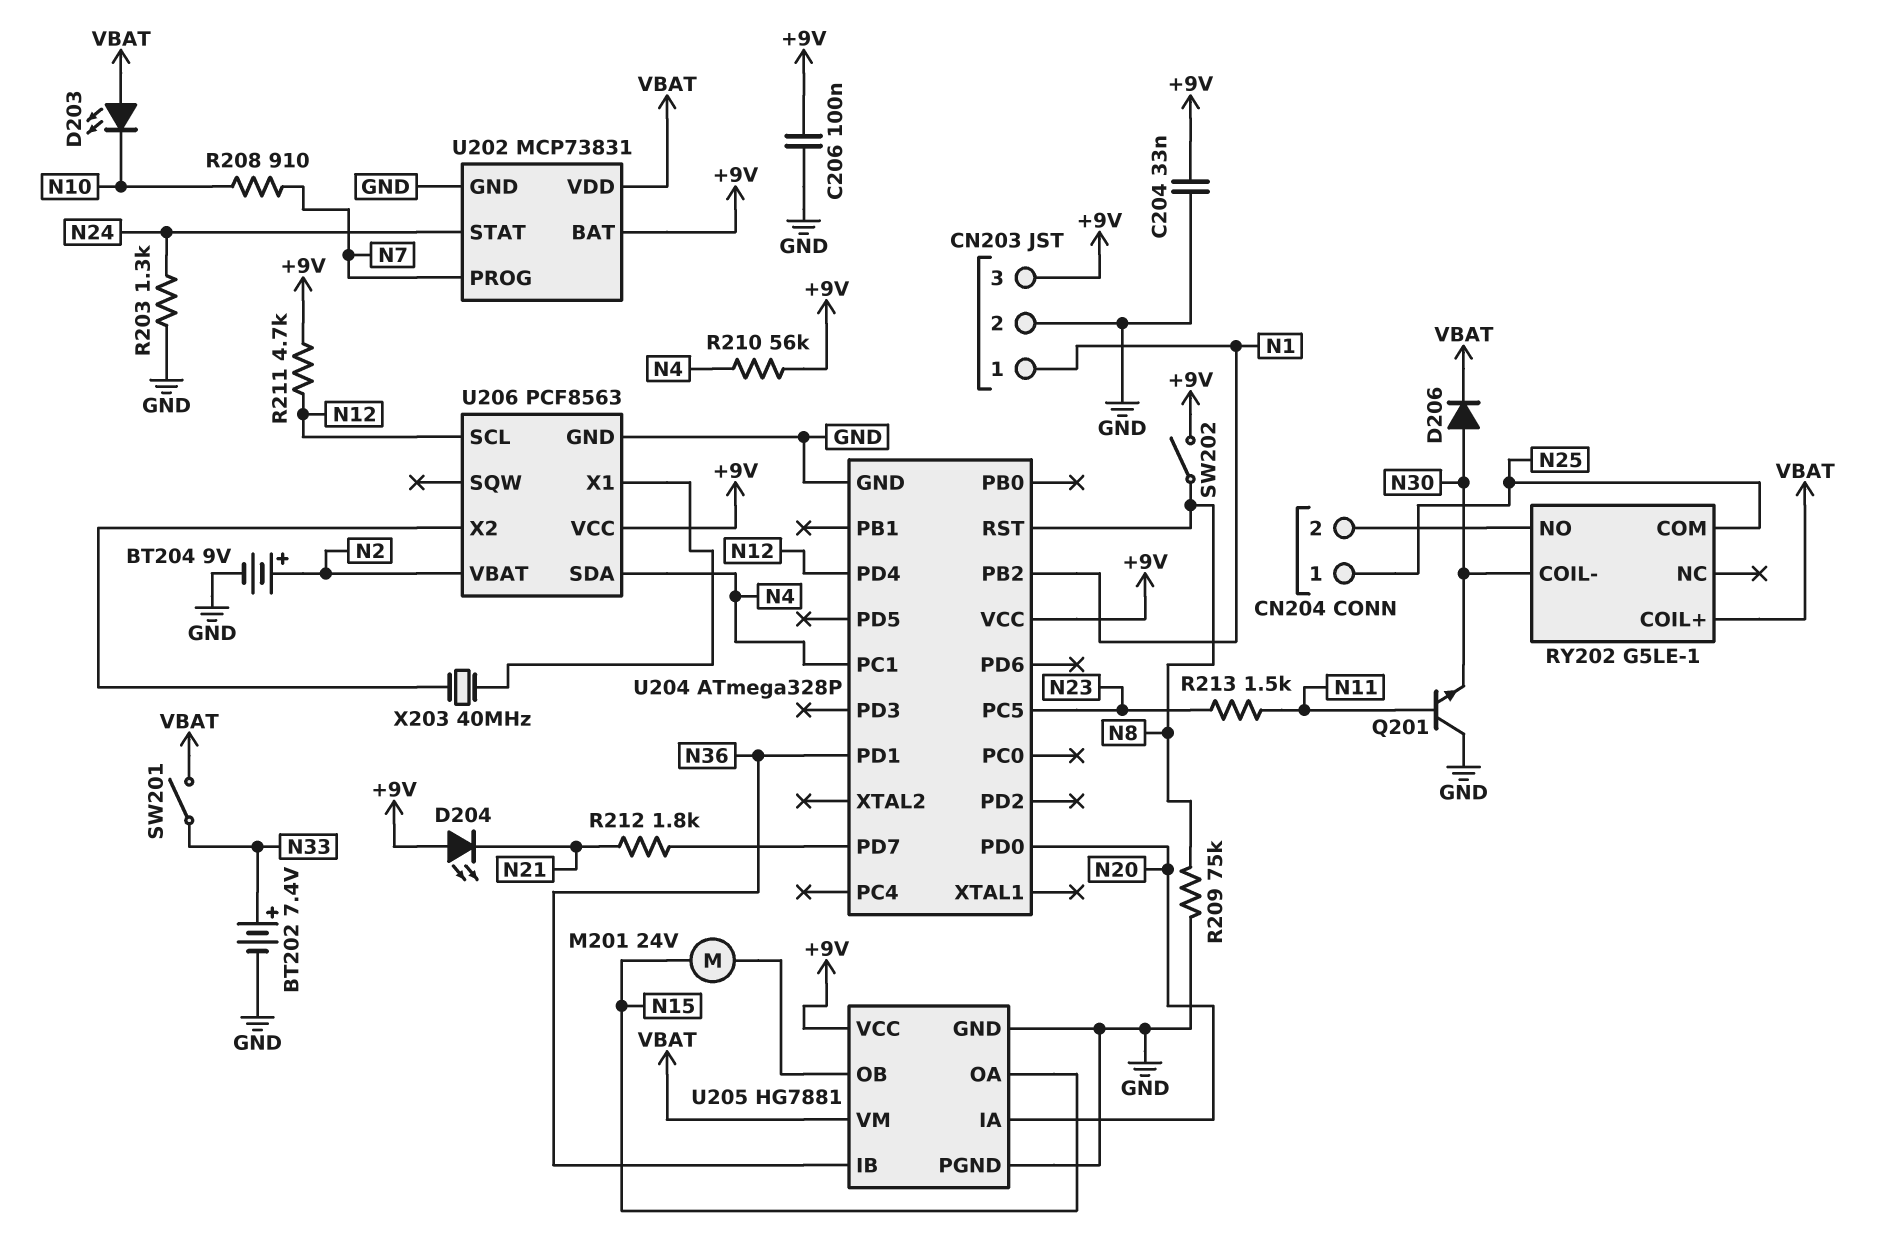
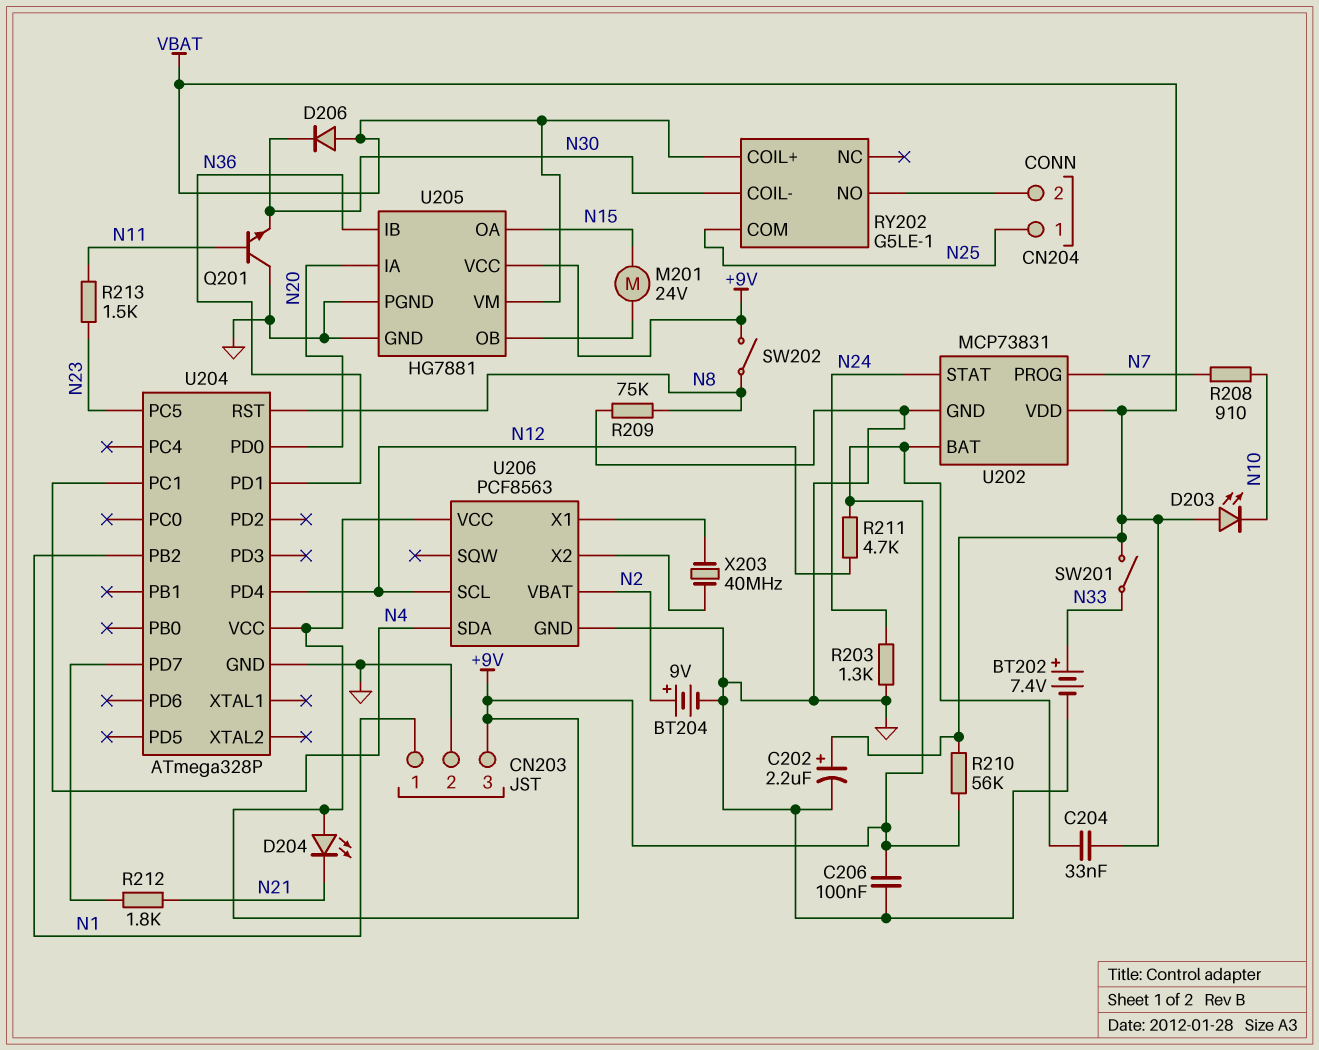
C202: none -> 2.2uF (plus VBAT, minus GND)
C204: 33nF (+9V, GND) -> 33nF (+9V, VBAT)
D206: diode (A N30, K VBAT) -> diode (A VBAT, K N30)
R210: 56k (+9V, N4) -> 56k (+9V, VBAT)

